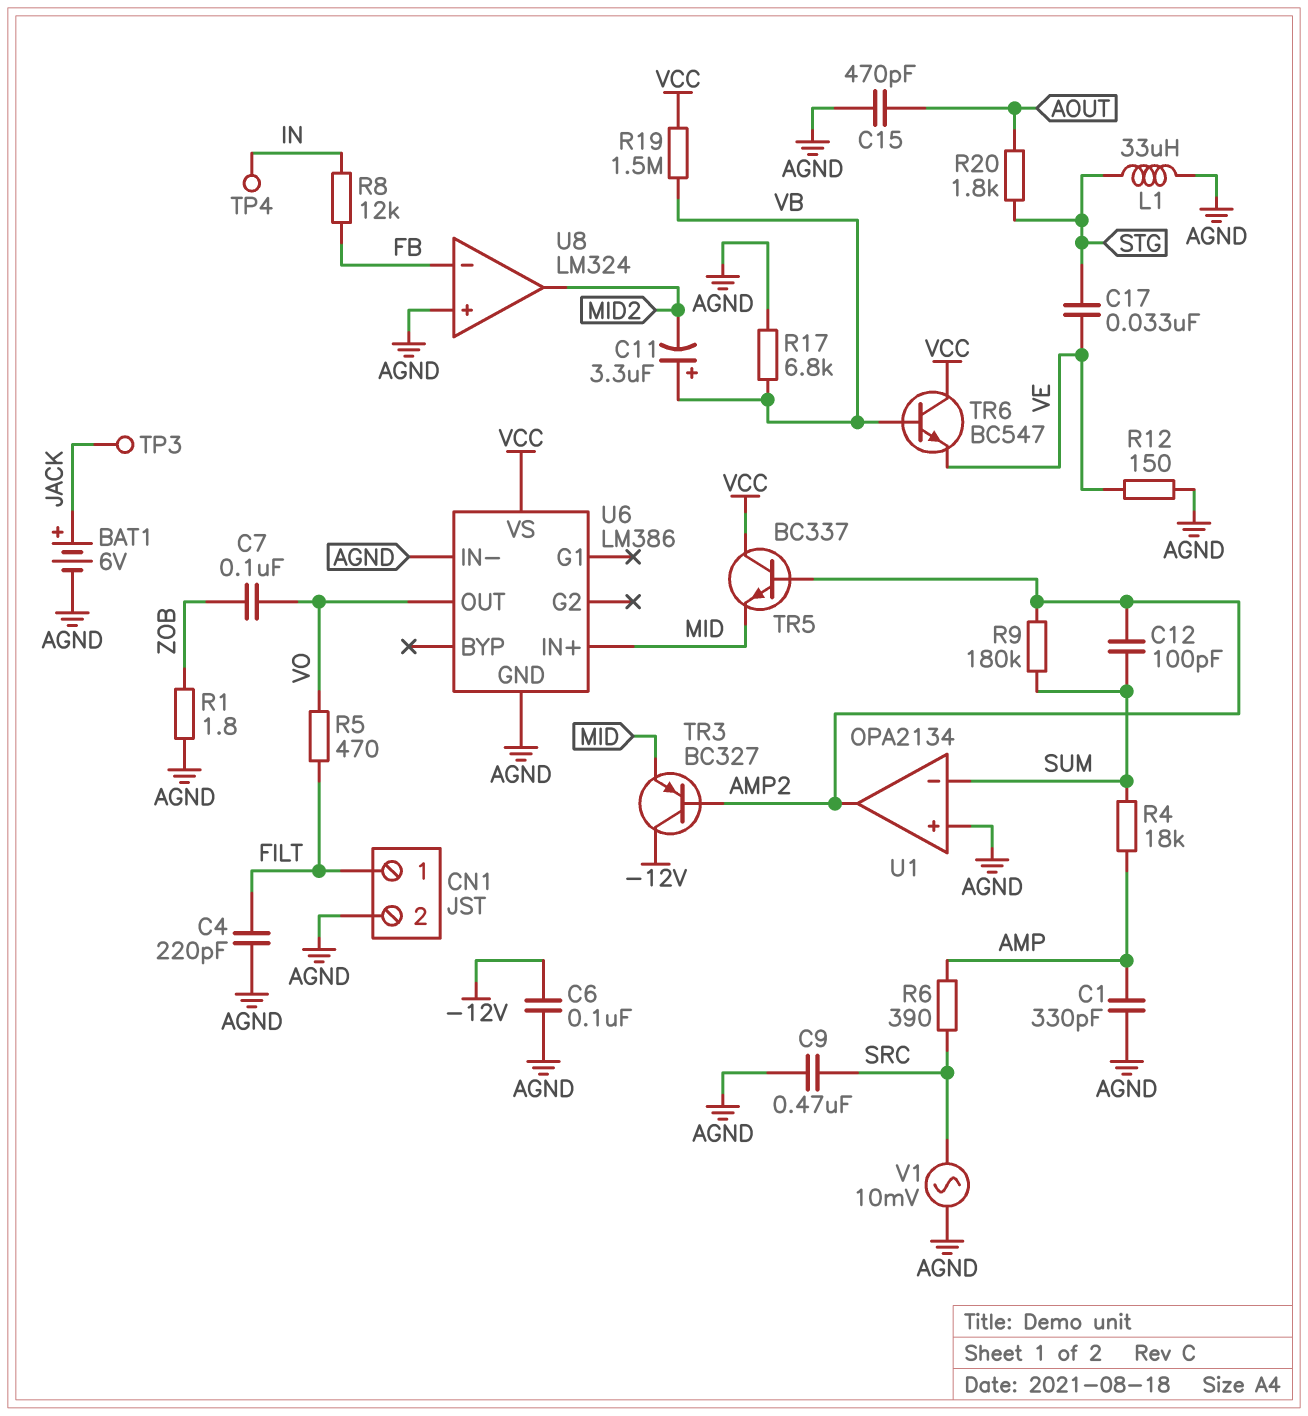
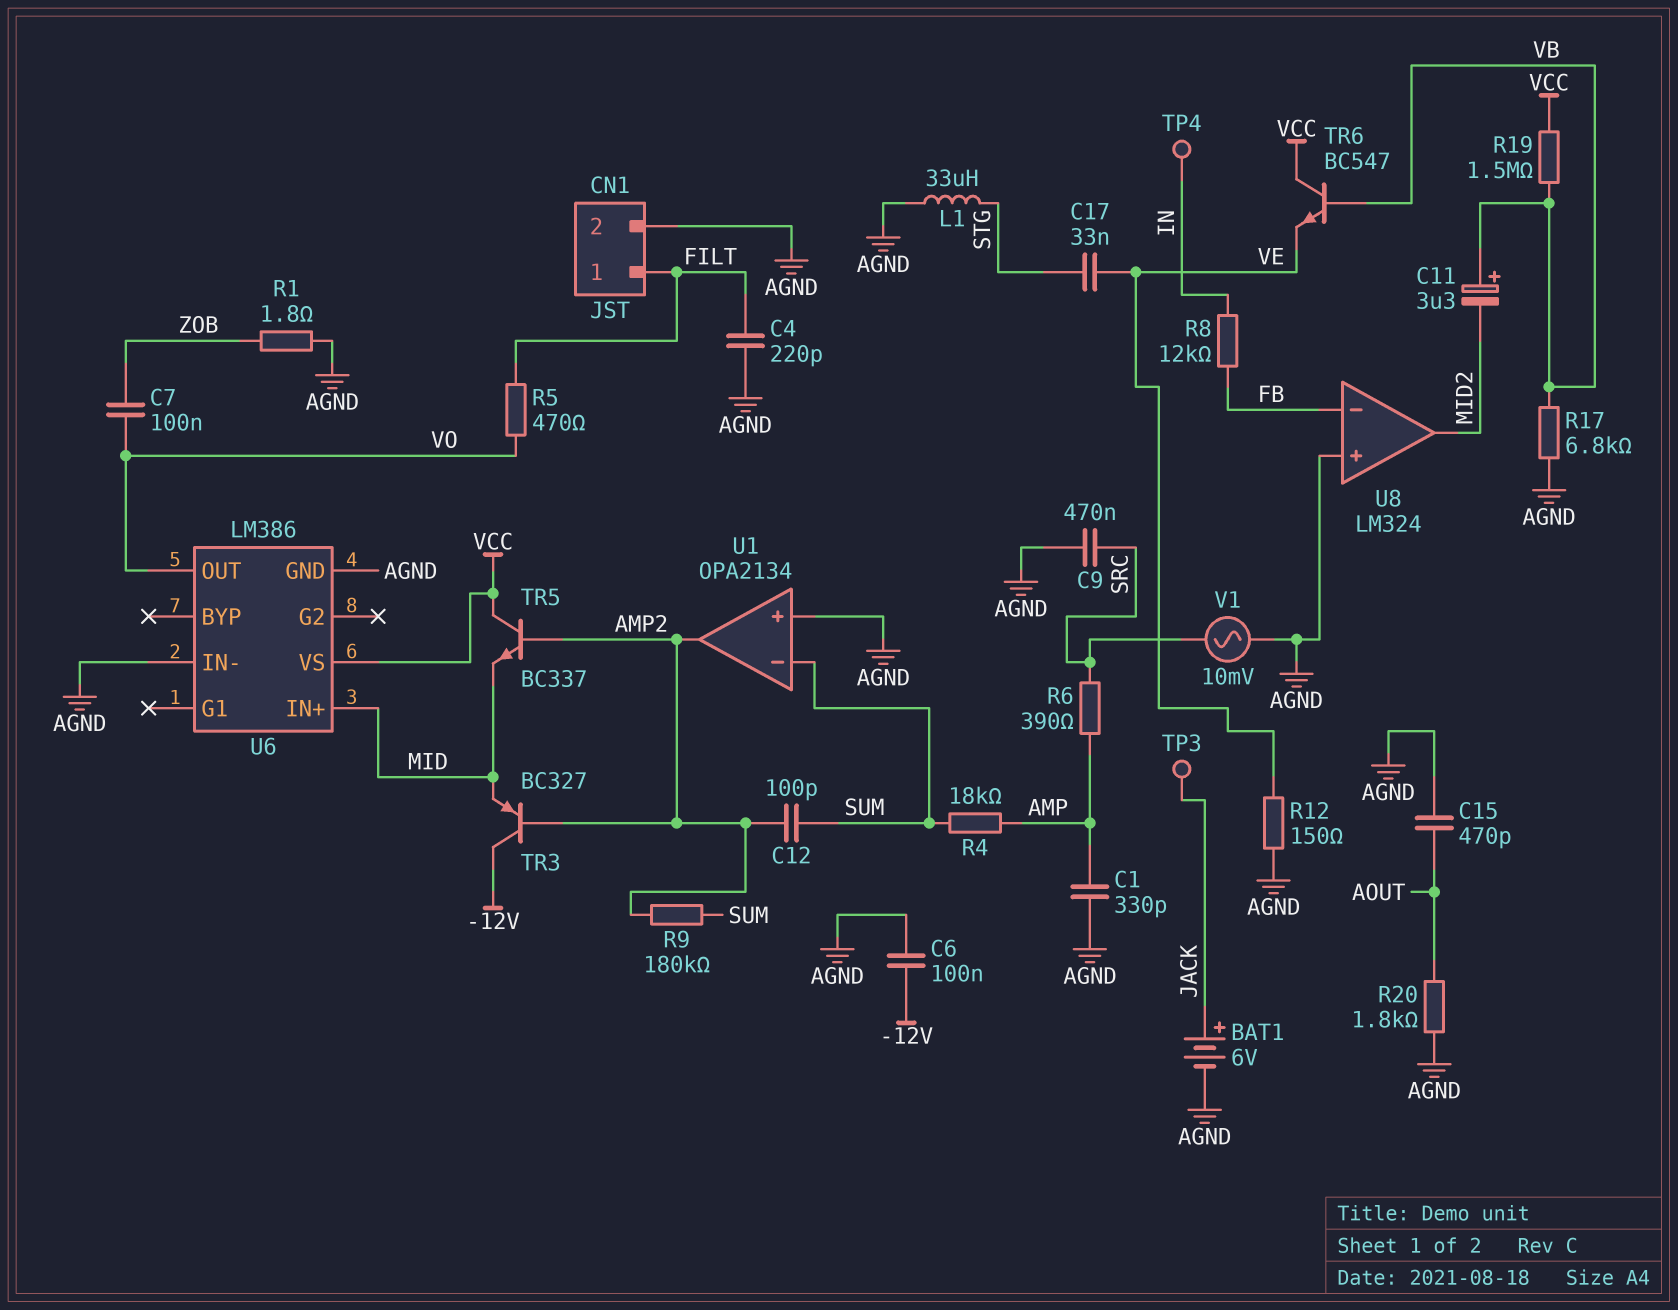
R20: 1.8k (AOUT, STG) -> 1.8k (AGND, AOUT)

